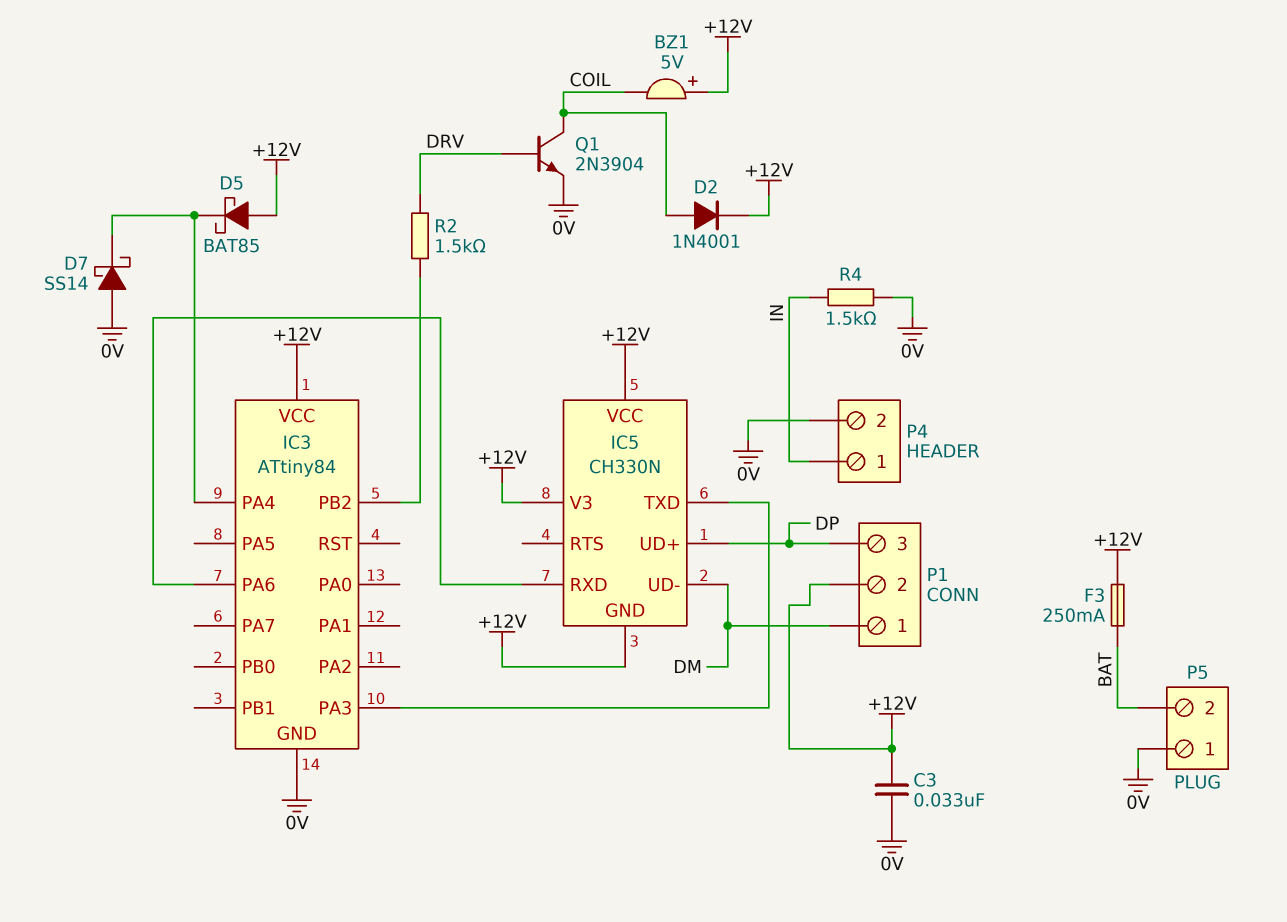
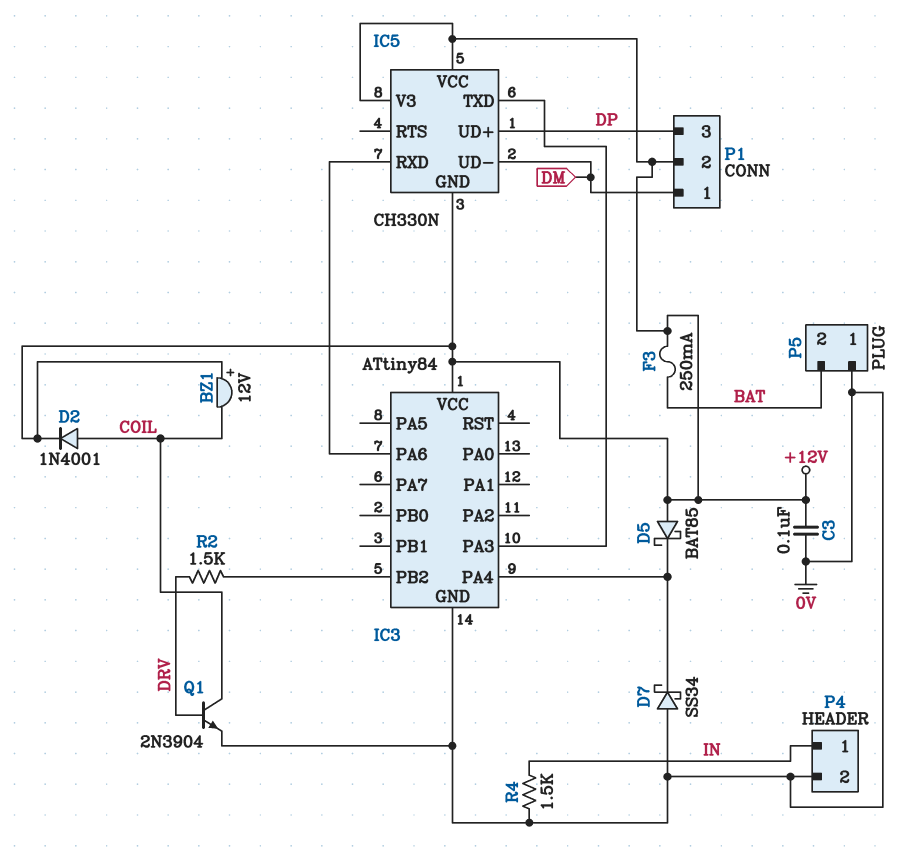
BZ1: buzzer 5V (plus +12V, minus COIL) -> buzzer 12V (plus +12V, minus COIL)
C3: 33nF (+12V, 0V) -> 100nF (+12V, 0V)
D7: schottky SS14 (A 0V, K IC3/PA4) -> schottky SS34 (A 0V, K IC3/PA4)

